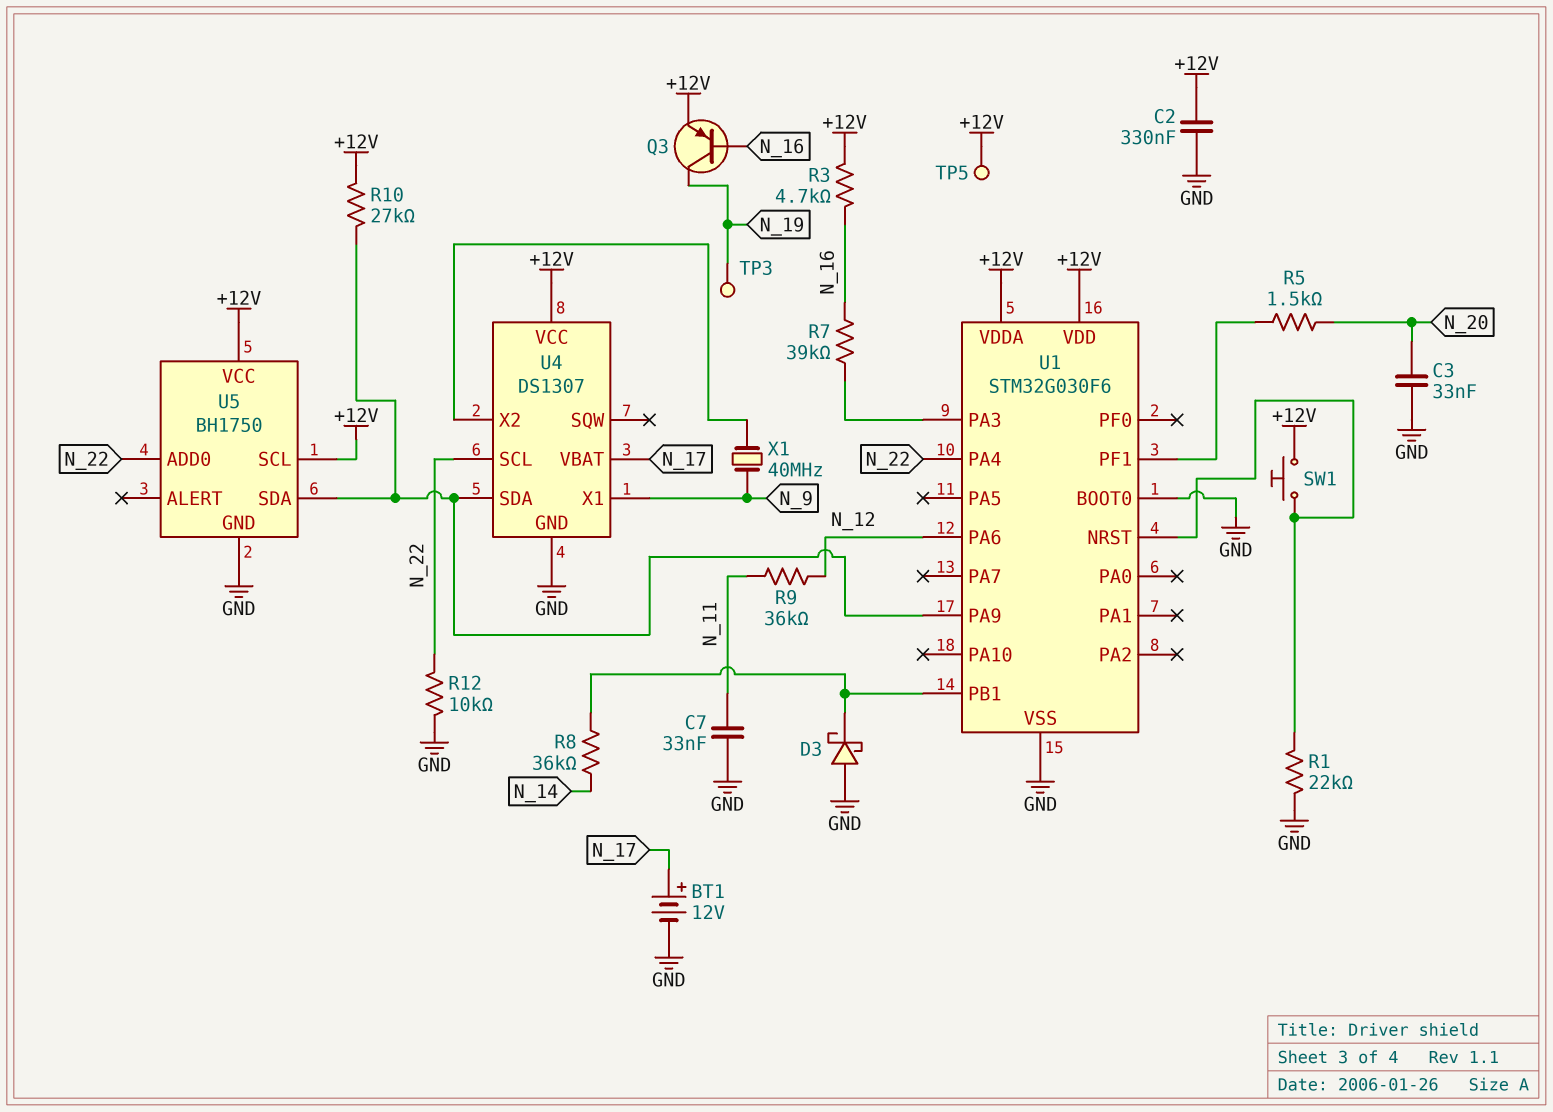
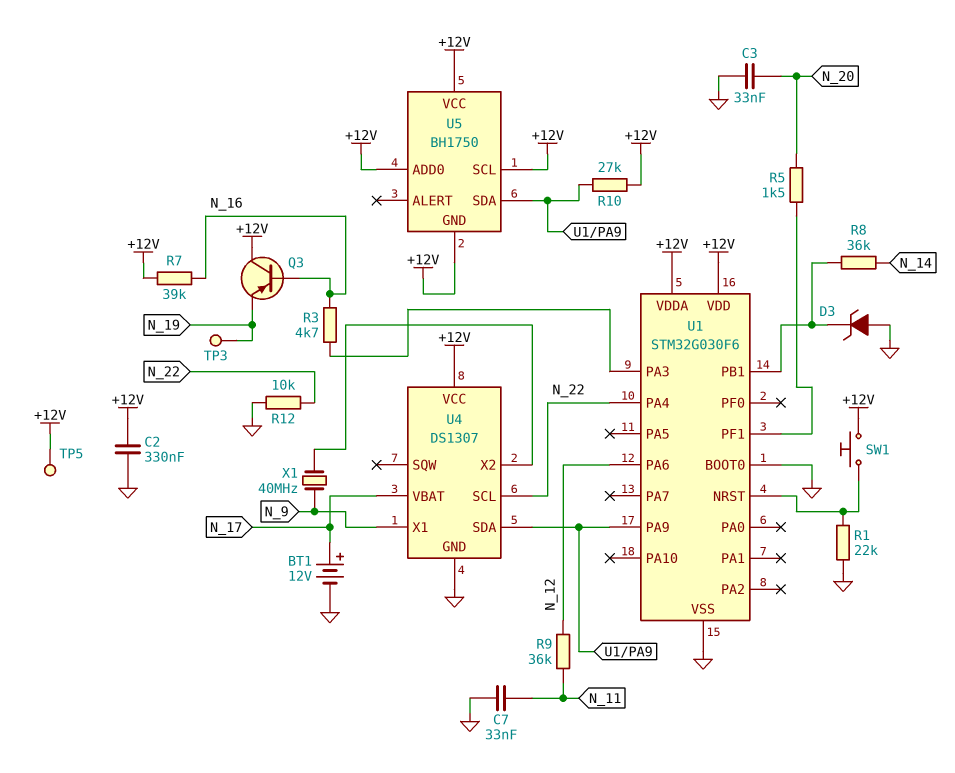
D3: schottky (A GND, K U1/PB1) -> zener (A GND, K U1/PB1)
Q3: PNP (B N_16, C N_19, E +12V) -> PNP (B N_16, C +12V, E N_19)
R3: 4.7k (+12V, N_16) -> 4.7k (N_16, U1/PA3)
R7: 39k (N_16, U1/PA3) -> 39k (+12V, N_16)
U5 pin ADD0: N_22 -> +12V
U5 pin GND: GND -> +12V

